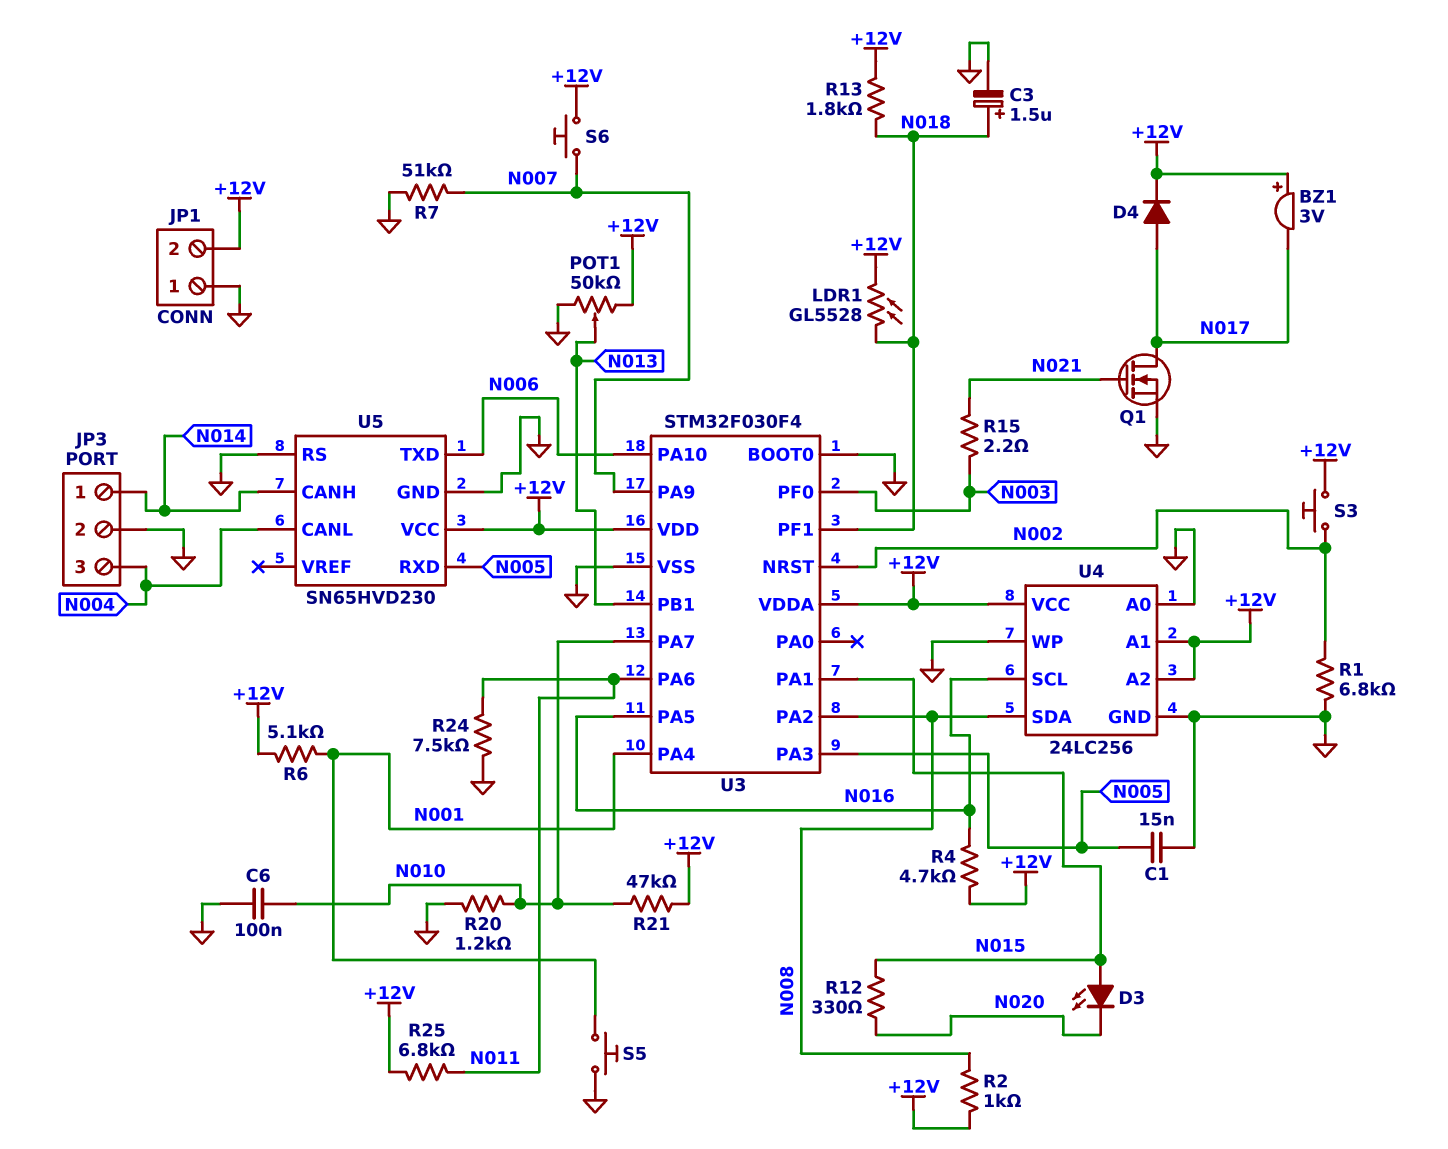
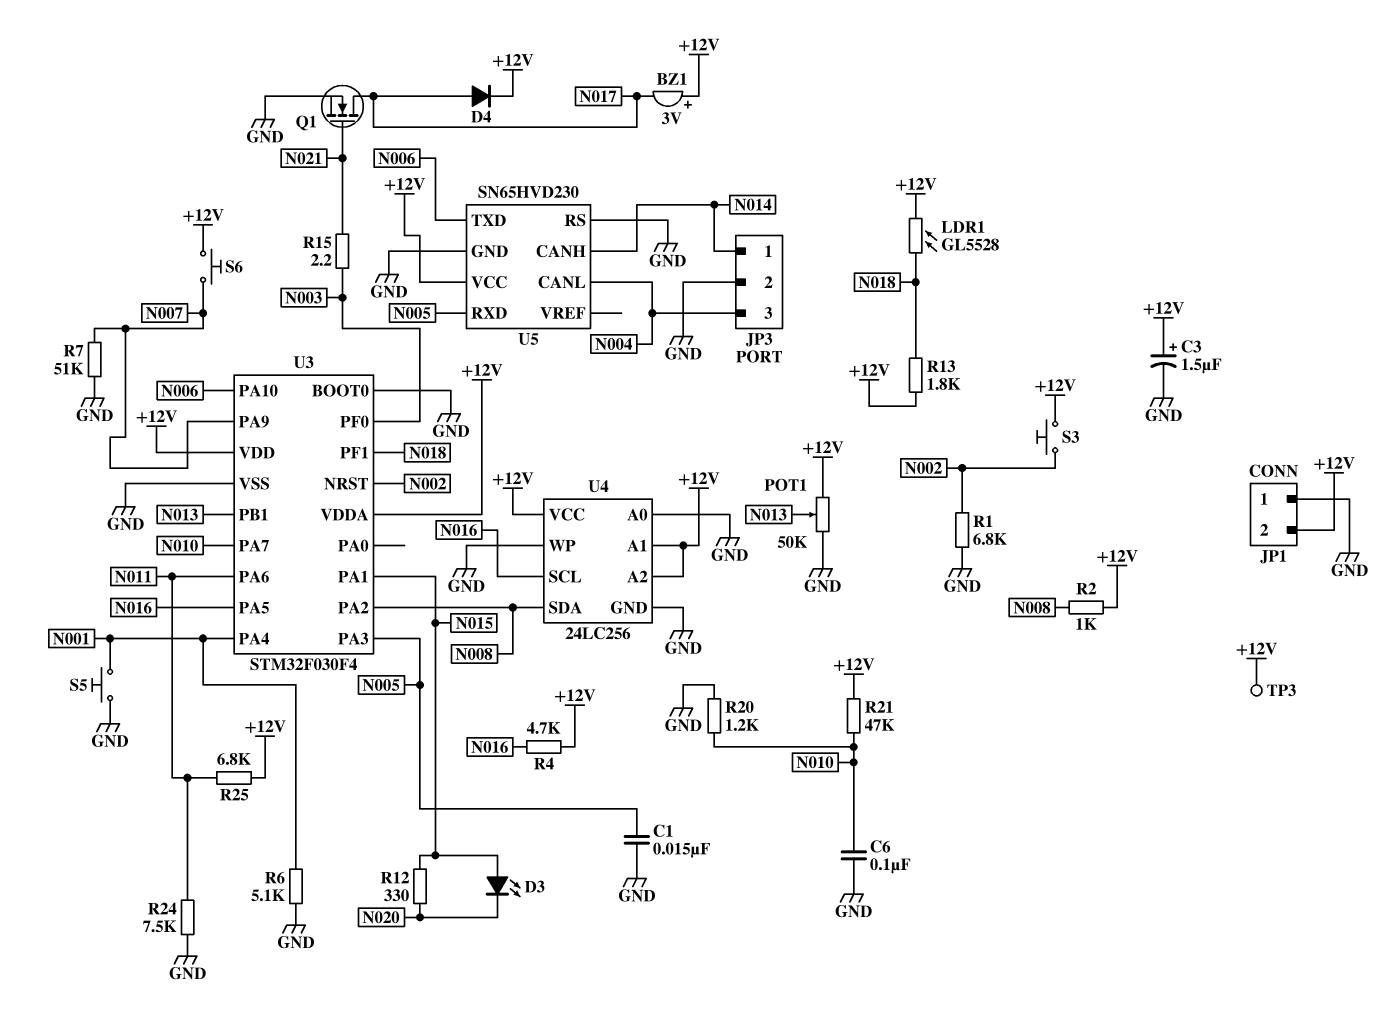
C3: 1.5uF (plus N018, minus GND) -> 1.5uF (plus +12V, minus GND)
R6: 5.1k (+12V, N001) -> 5.1k (GND, N001)
TP3: none -> test point (+12V)

